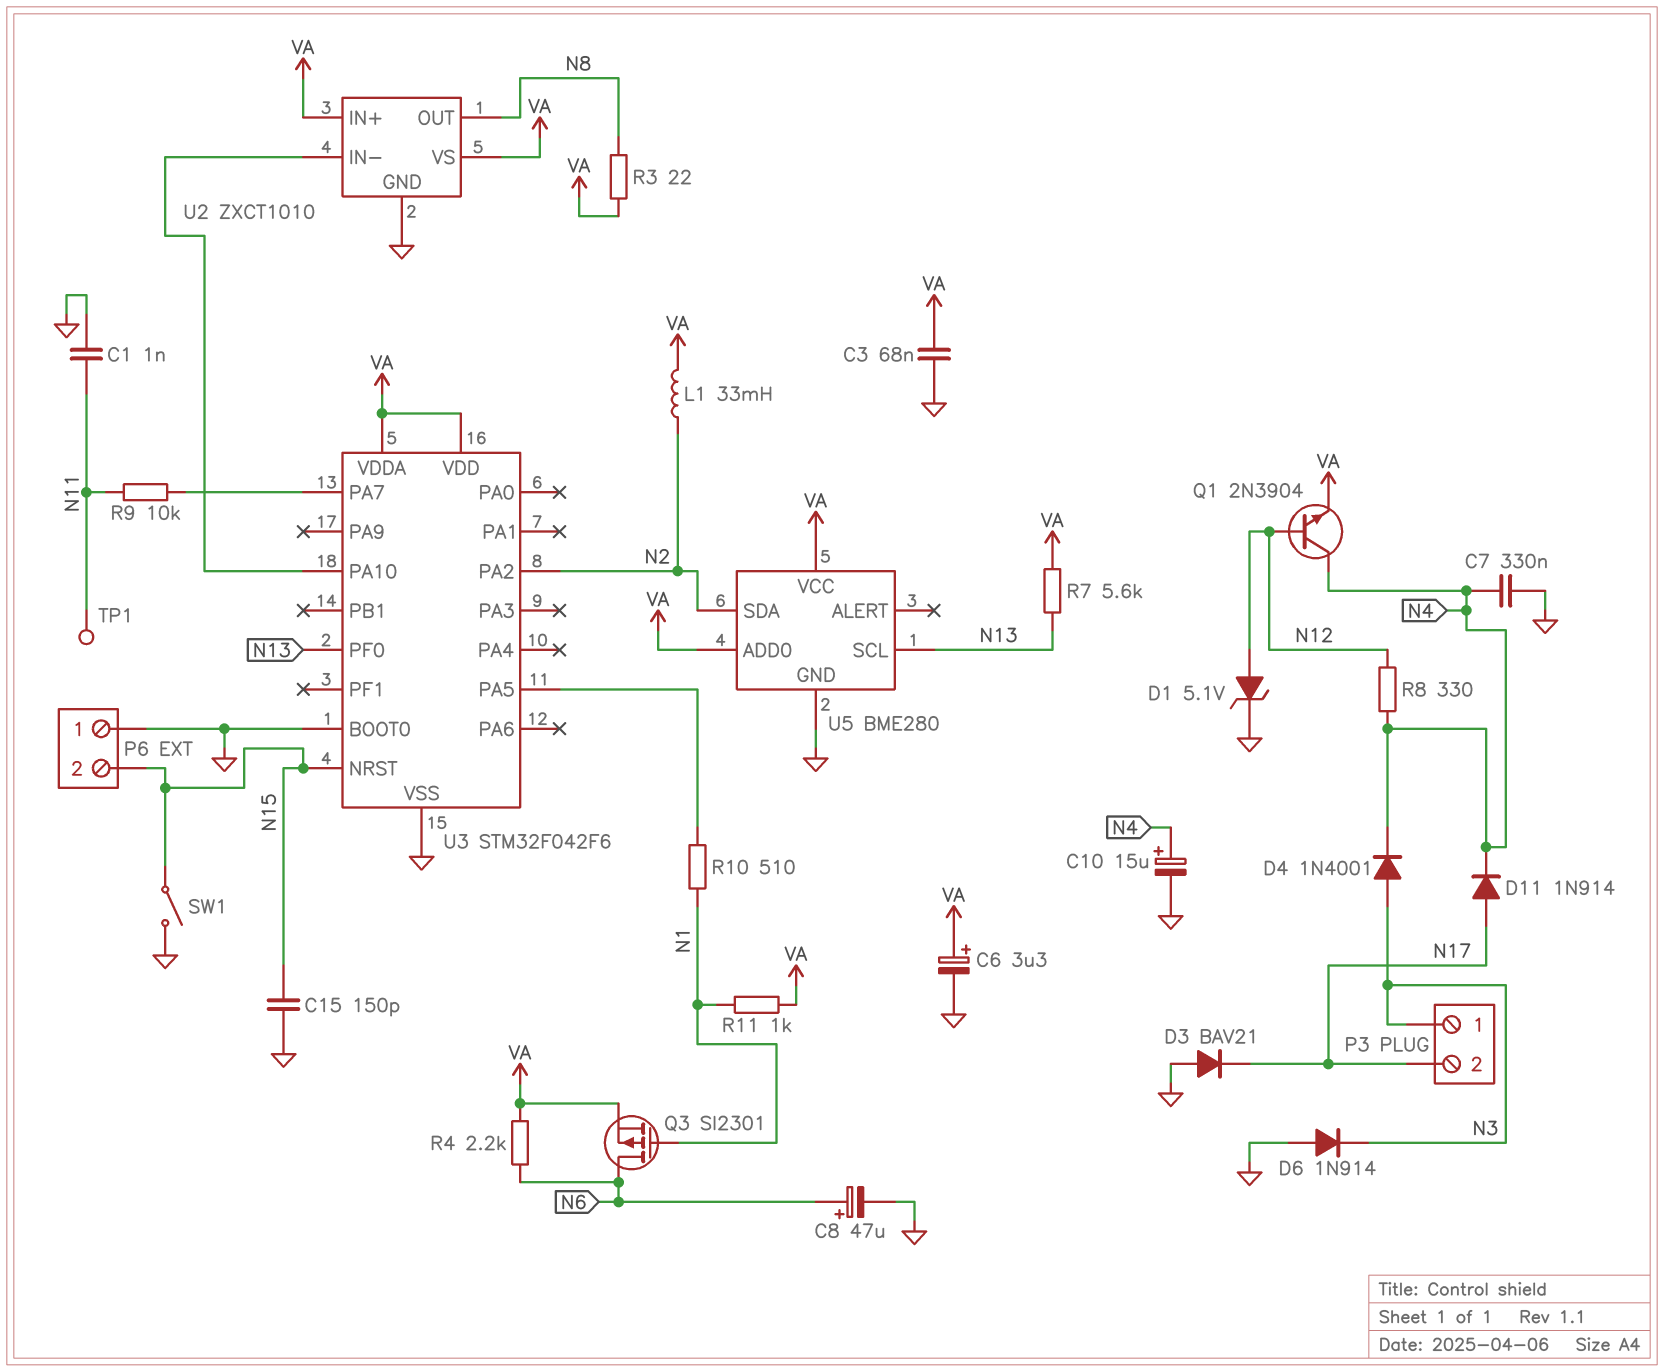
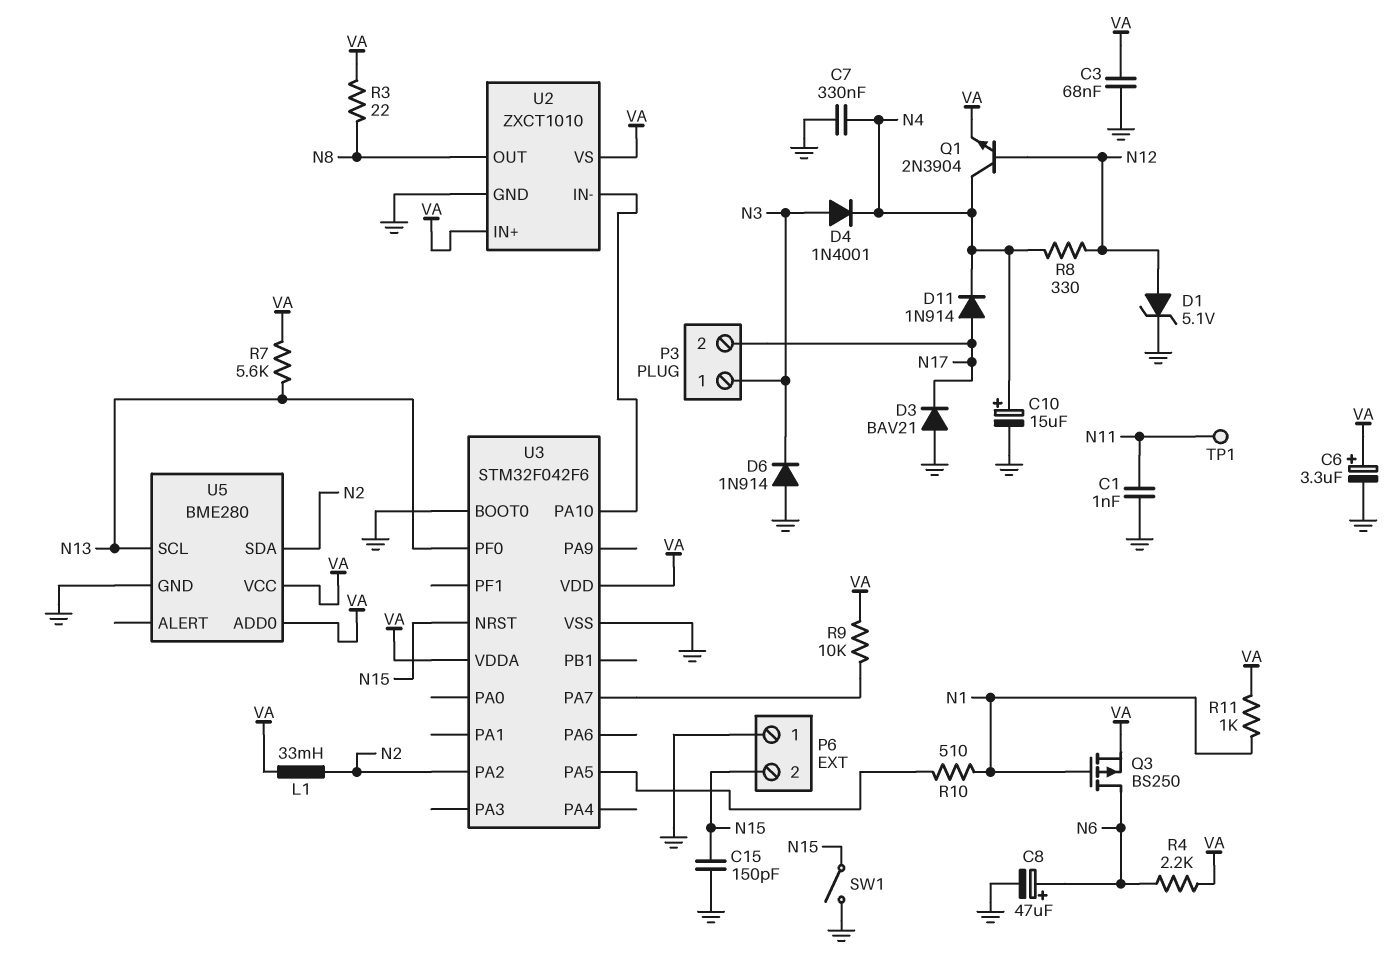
Q3: PMOS SI2301 (G N1, D N6, S VA) -> PMOS BS250 (G N1, D N6, S VA)
R9: 10k (N11, U3/PA7) -> 10k (U3/PA7, VA)

